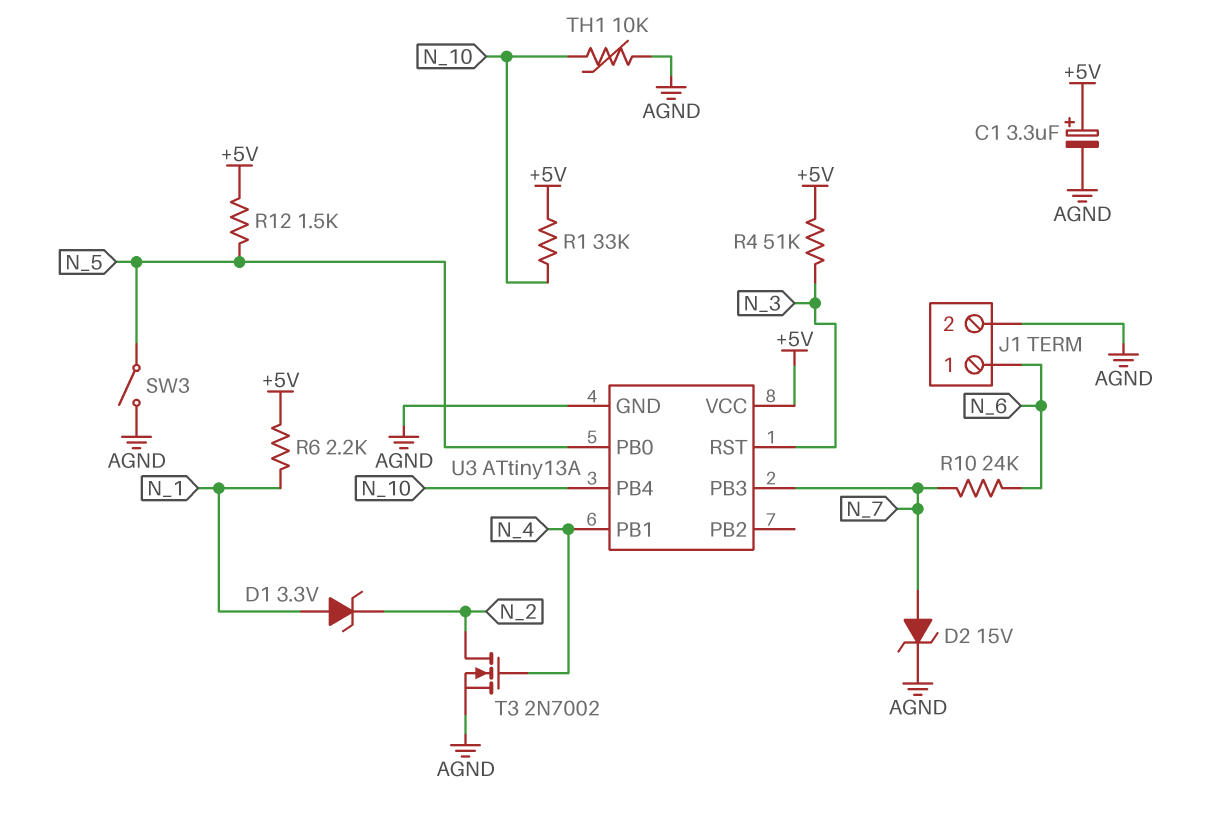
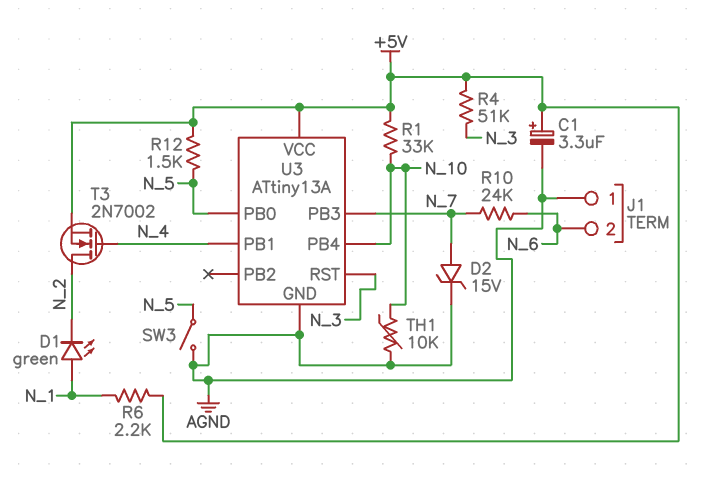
D1: zener 3.3V (A N_1, K N_2) -> LED green (A N_1, K N_2)
J1 pin 1: N_6 -> AGND
J1 pin 2: AGND -> N_6
T3: NMOS 2N7002 (G N_4, D N_2, S AGND) -> NMOS 2N7002 (G N_4, D N_2, S +5V)

